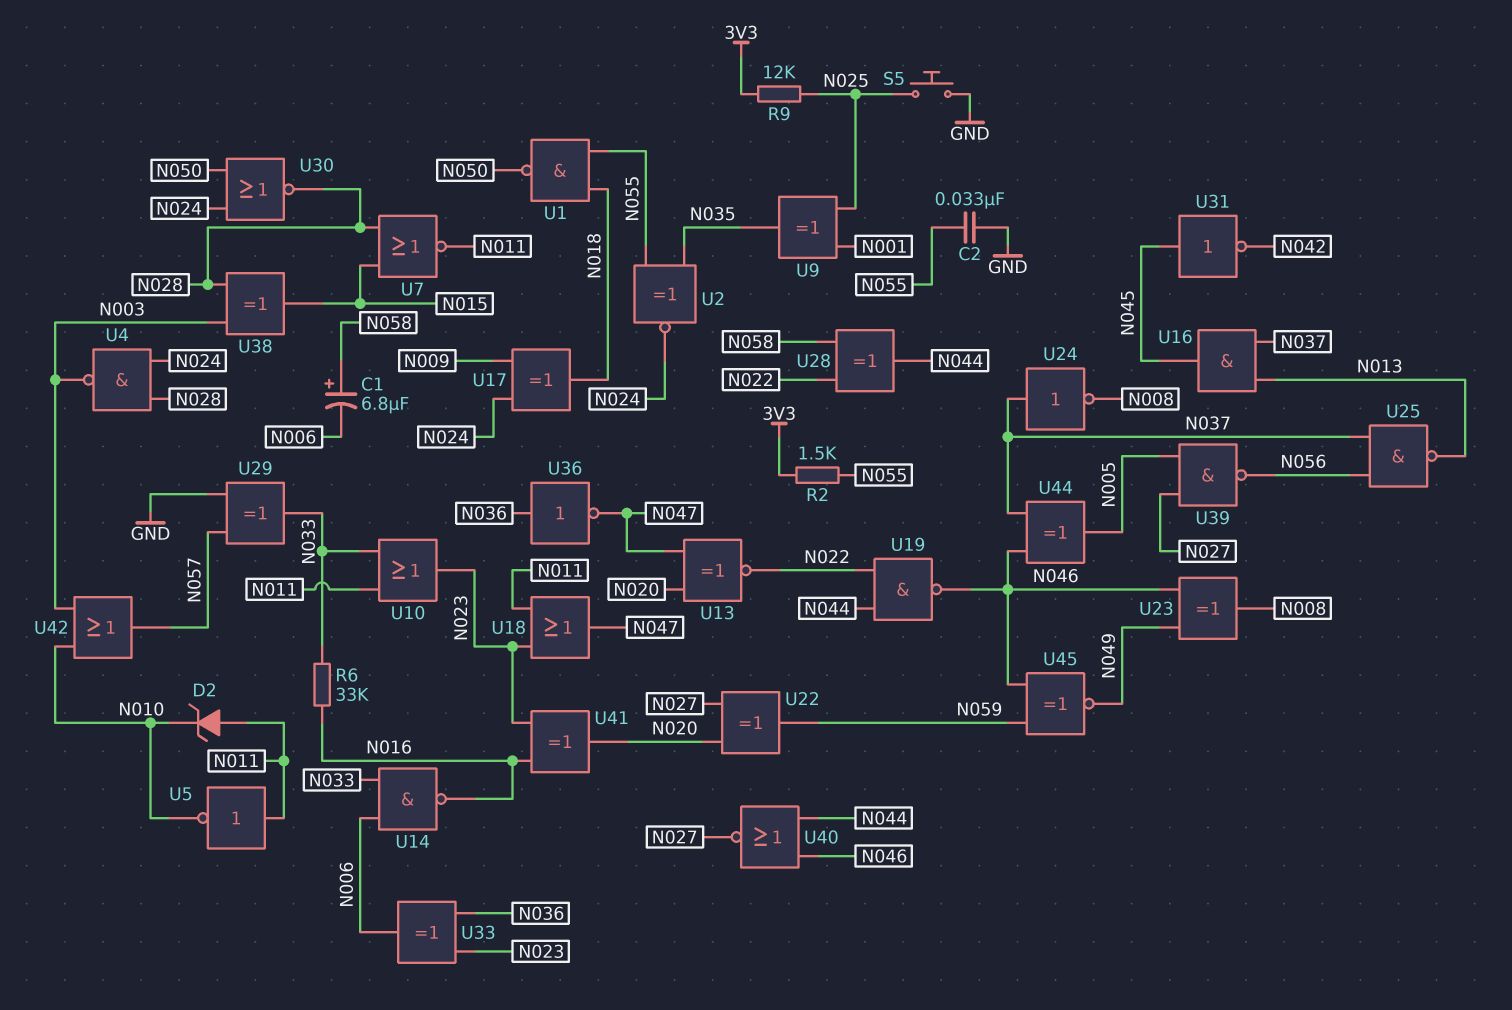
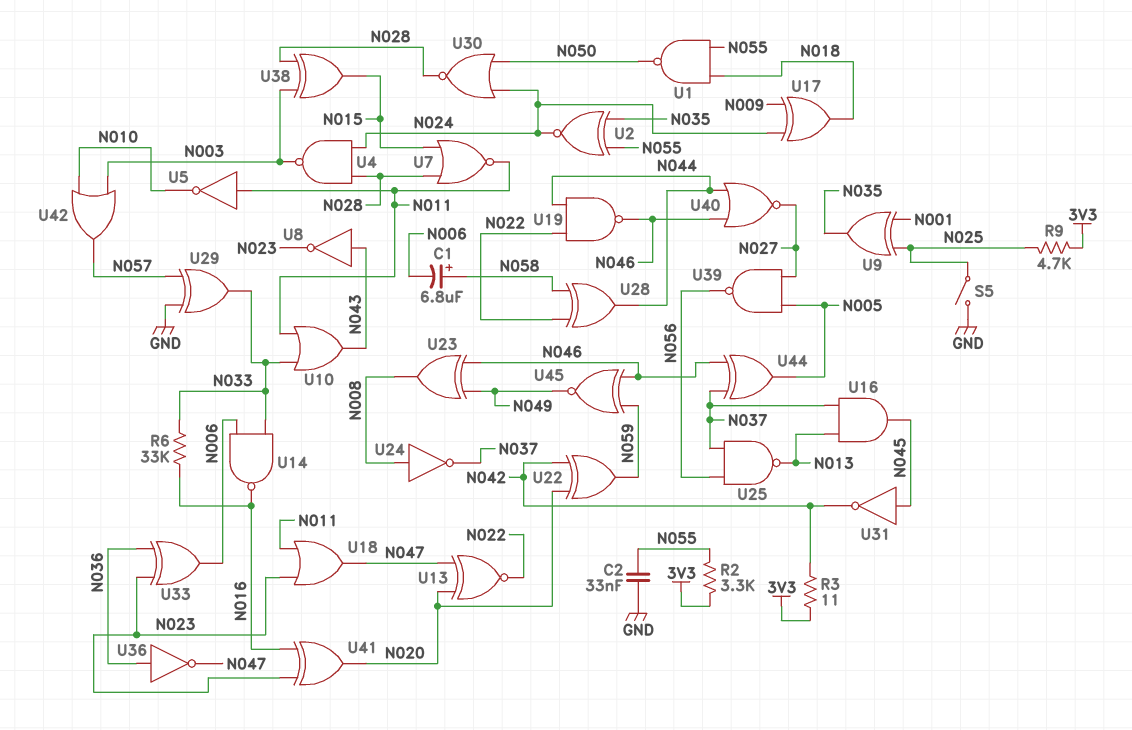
D2: zener (A N011, K N010) -> none
R2: 1.5k (3V3, N055) -> 3.3k (3V3, N055)
R3: none -> 11 (3V3, N042)
R9: 12k (3V3, N025) -> 4.7k (3V3, N025)
S5: button (GND, N025) -> switch (GND, N025)
U8: none -> NOT (in N043, out N023)
U10: OR (in N011, in N033, out N023) -> OR (in N011, in N033, out N043)
U22: XOR (in N020, in N027, out N059) -> XOR (in N020, in N042, out N059)
U24: NOT (in N037, out N008) -> NOT (in N008, out N037)

